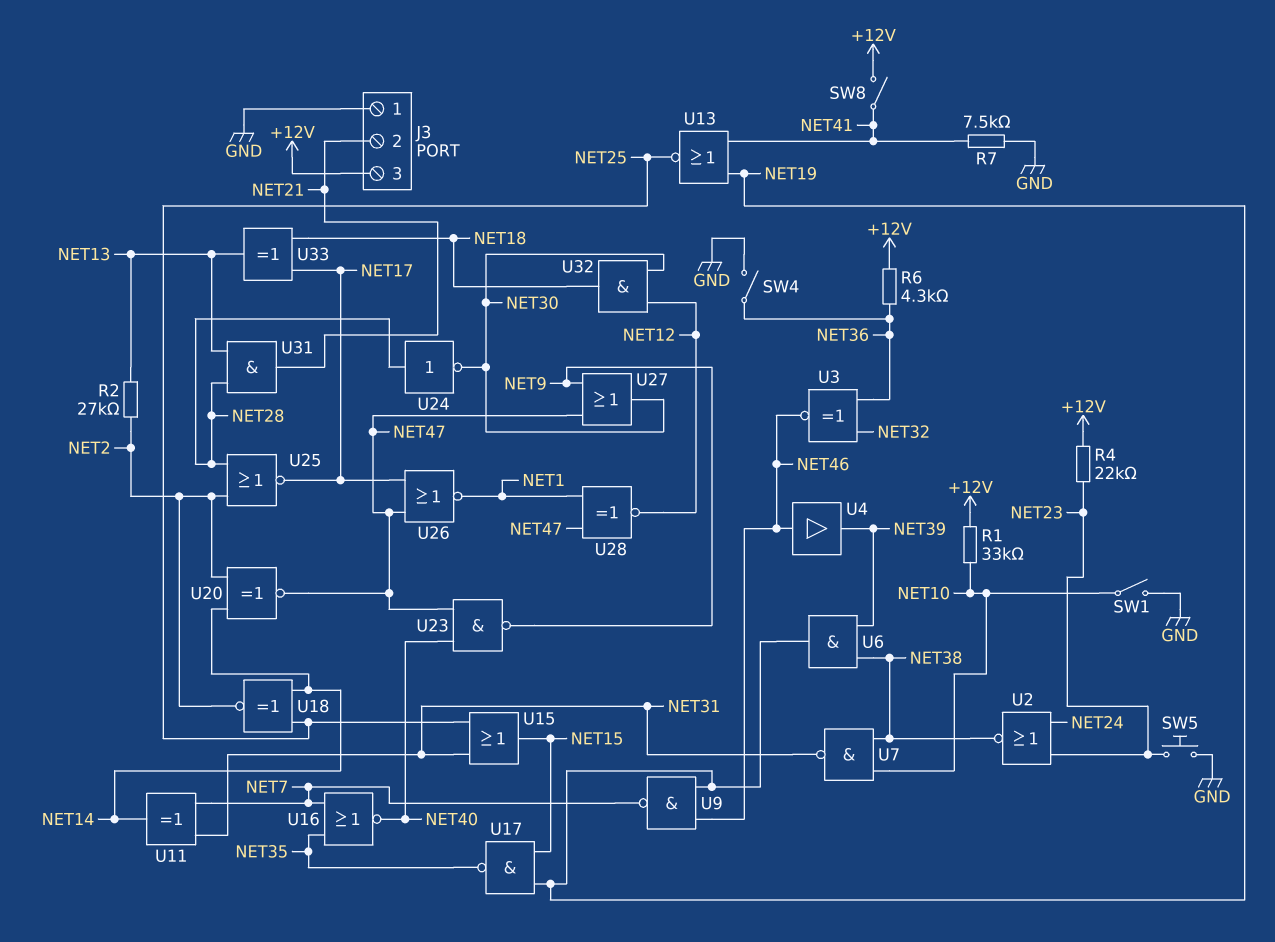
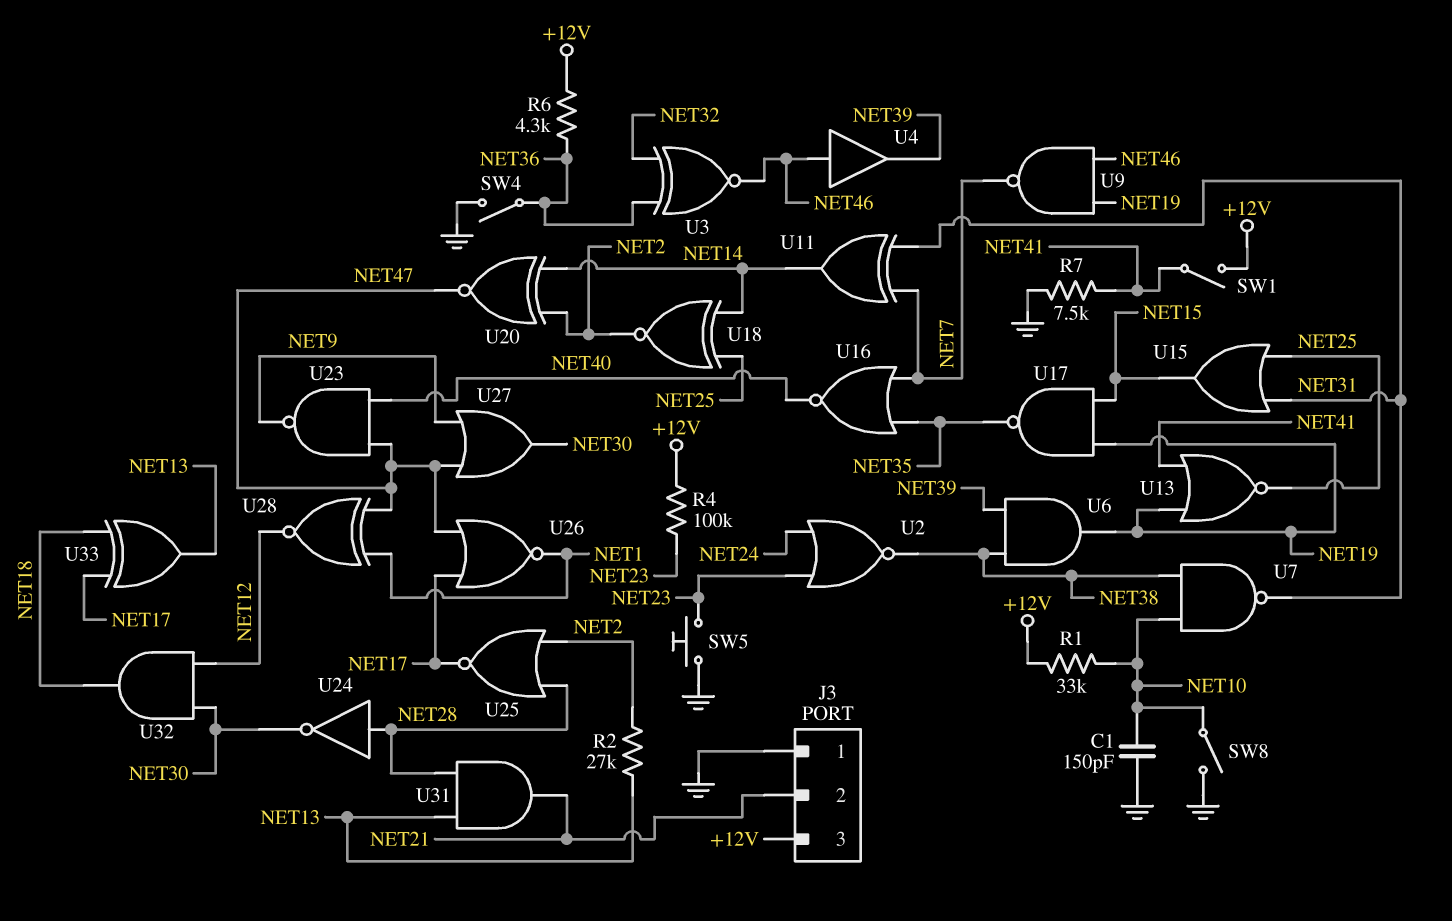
C1: none -> 150pF (GND, NET10)
R4: 22k (+12V, NET23) -> 100k (+12V, NET23)
SW1: switch (GND, NET10) -> switch (+12V, NET41)
SW8: switch (+12V, NET41) -> switch (GND, NET10)

